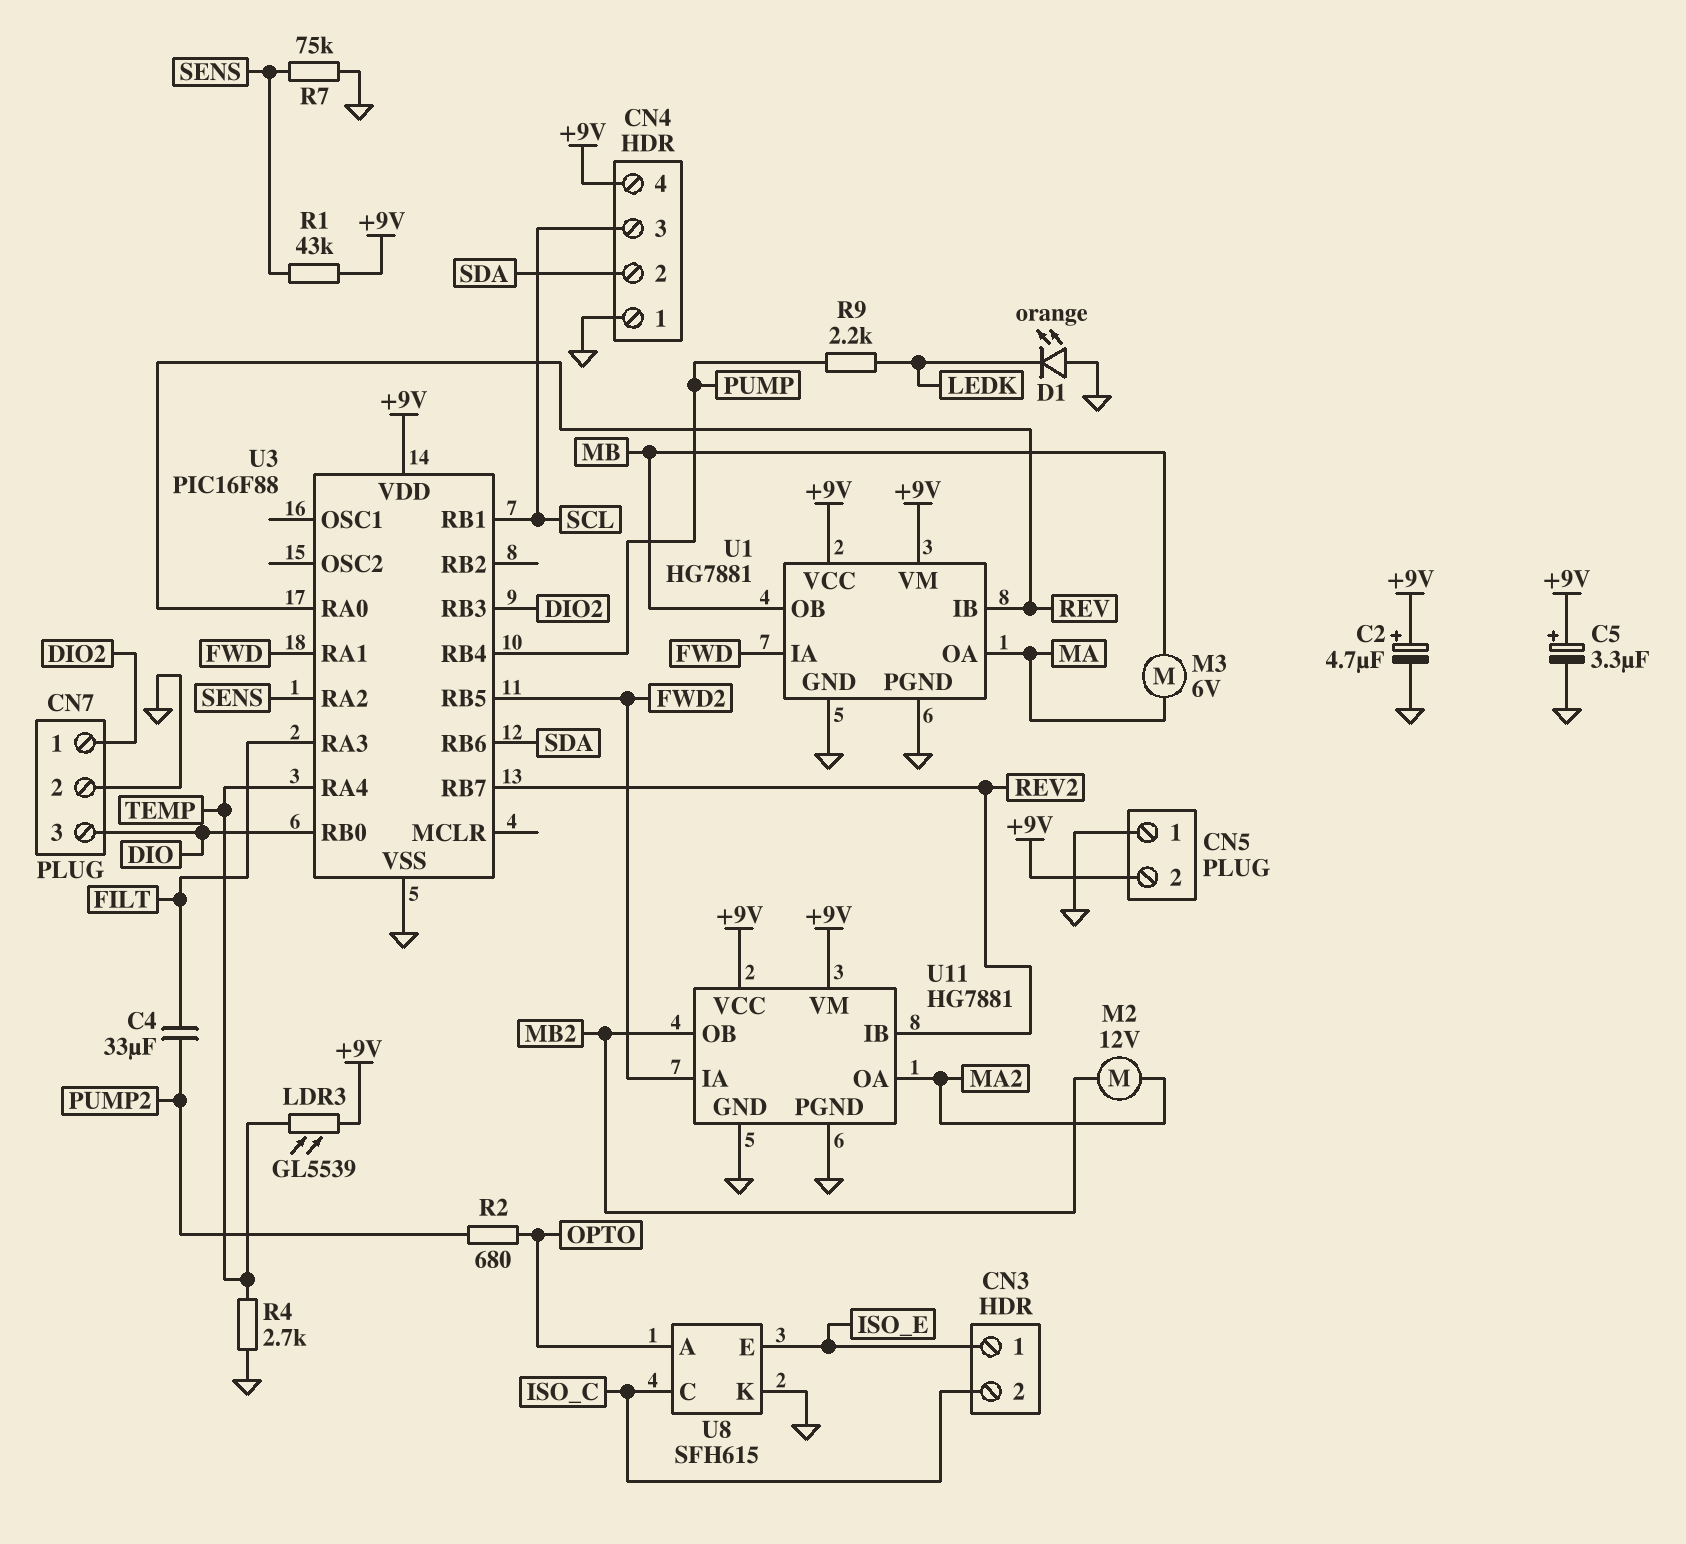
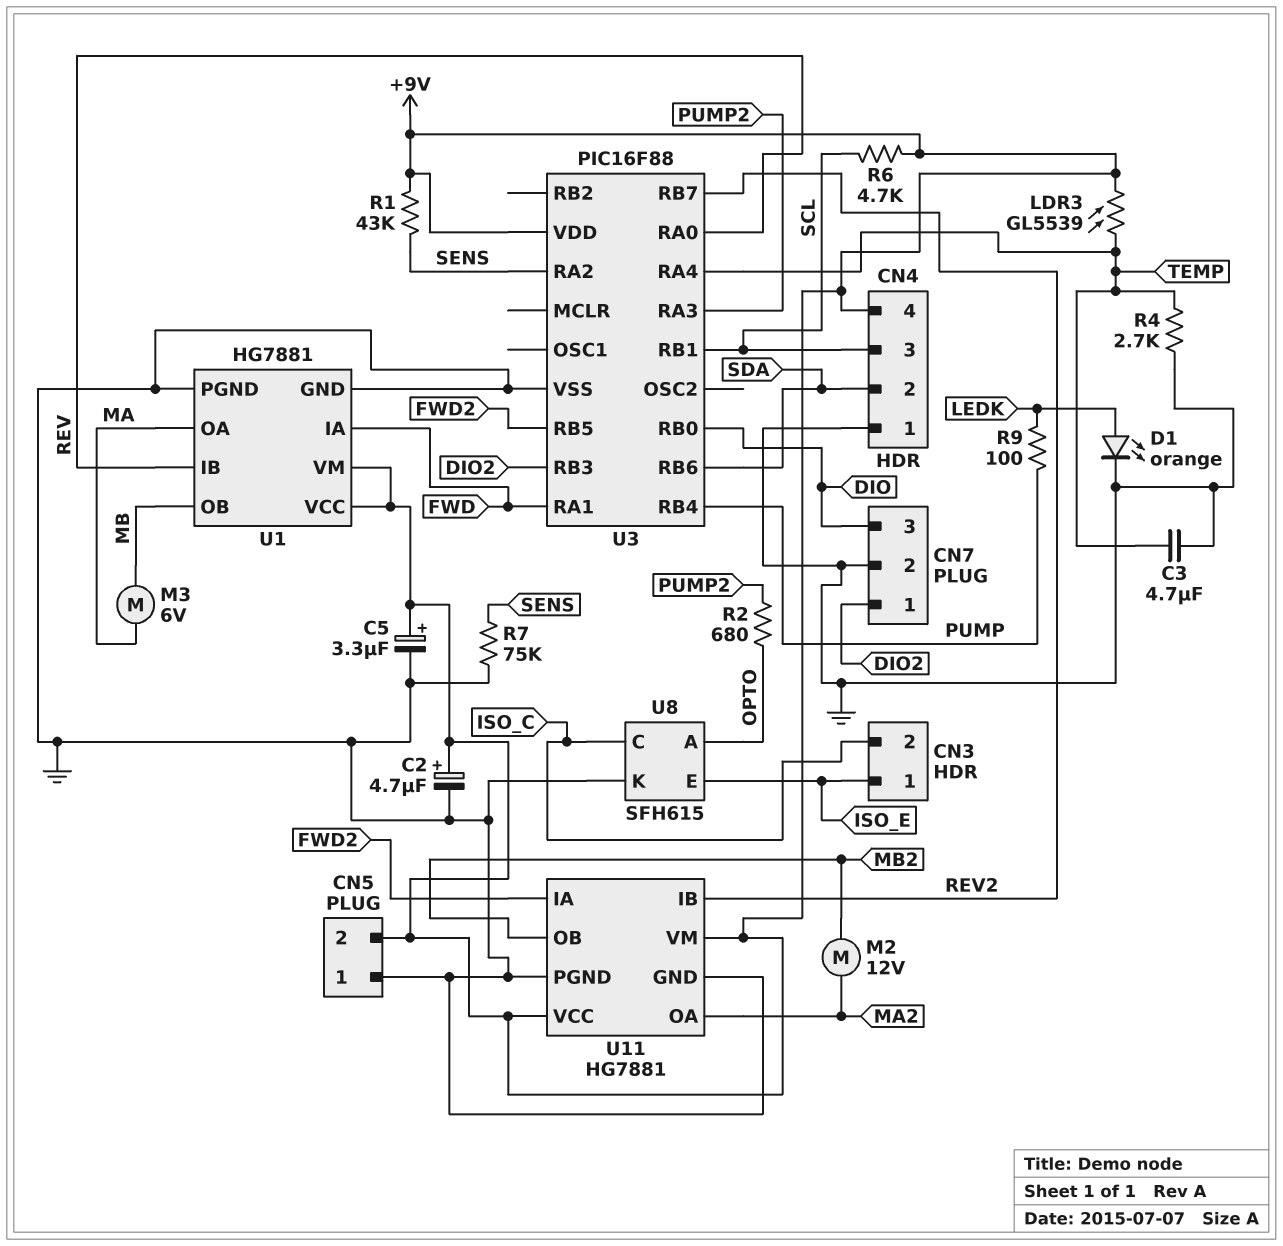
C3: none -> 4.7uF (GND, TEMP)
C4: 33uF (FILT, PUMP2) -> none
D1: LED orange (A GND, K LEDK) -> LED orange (A LEDK, K GND)
R6: none -> 4.7k (+9V, SCL)
R9: 2.2k (LEDK, PUMP) -> 100 (LEDK, PUMP)
U3 pin RA3: FILT -> PUMP2

